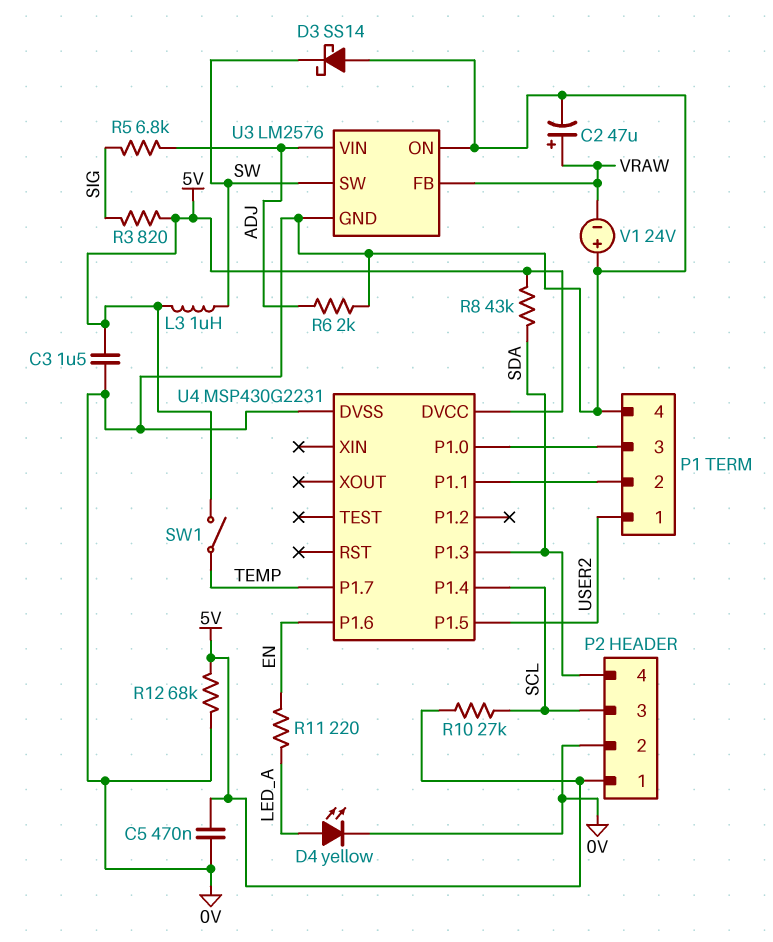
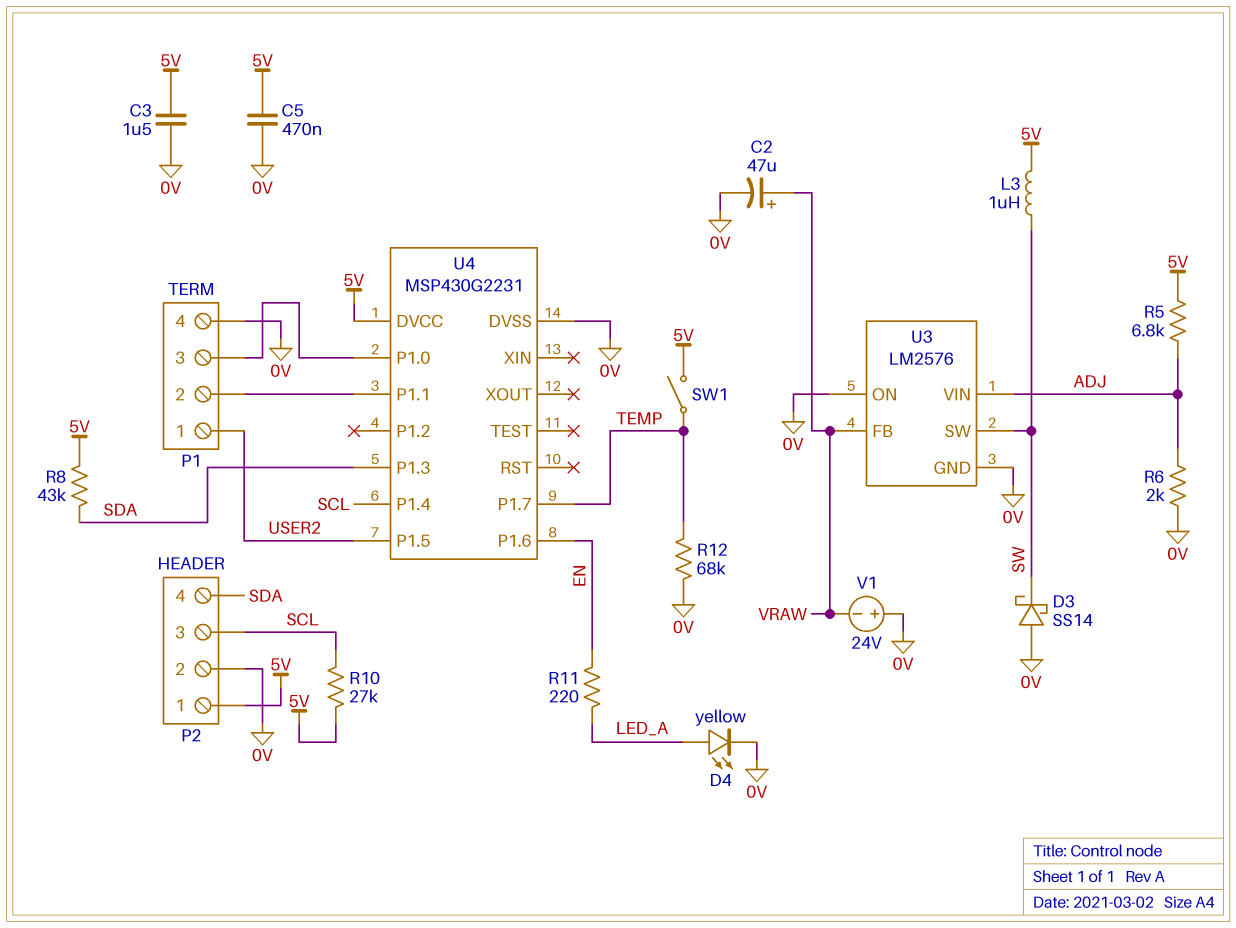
R3: 820 (5V, SIG) -> none
R5: 6.8k (ADJ, SIG) -> 6.8k (5V, ADJ)
R12: 68k (0V, 5V) -> 68k (0V, TEMP)

